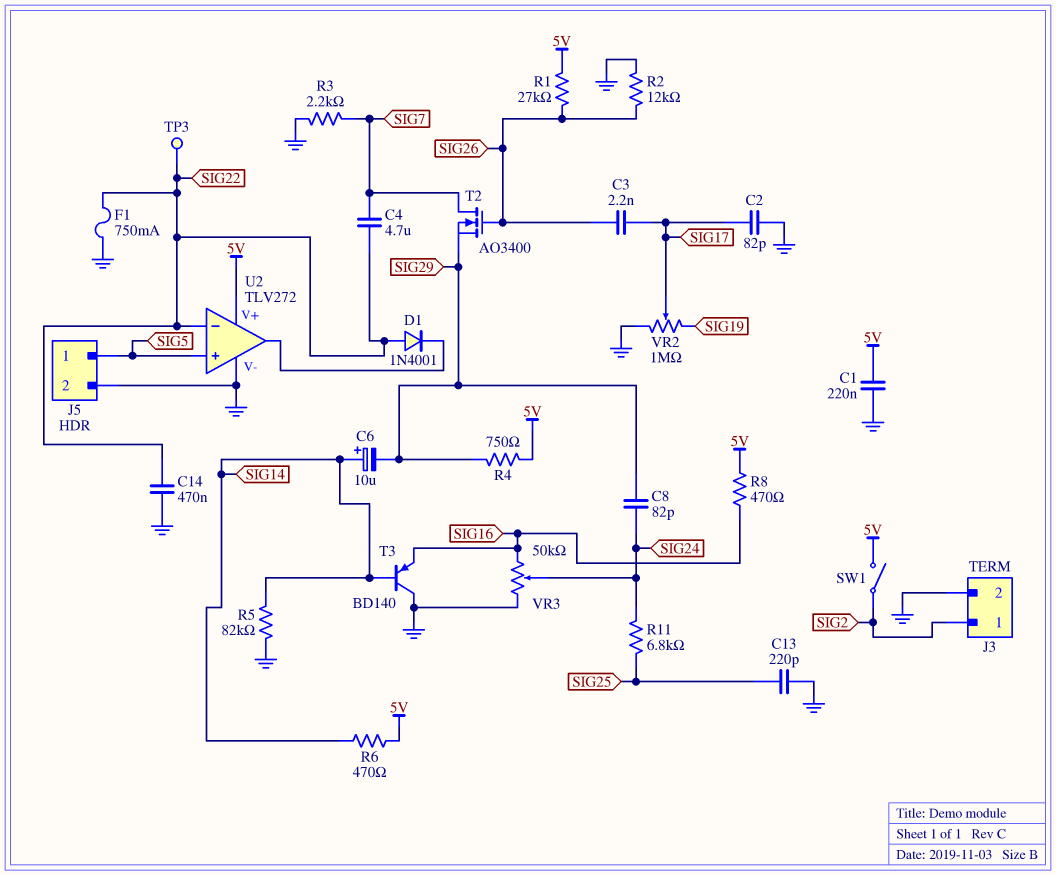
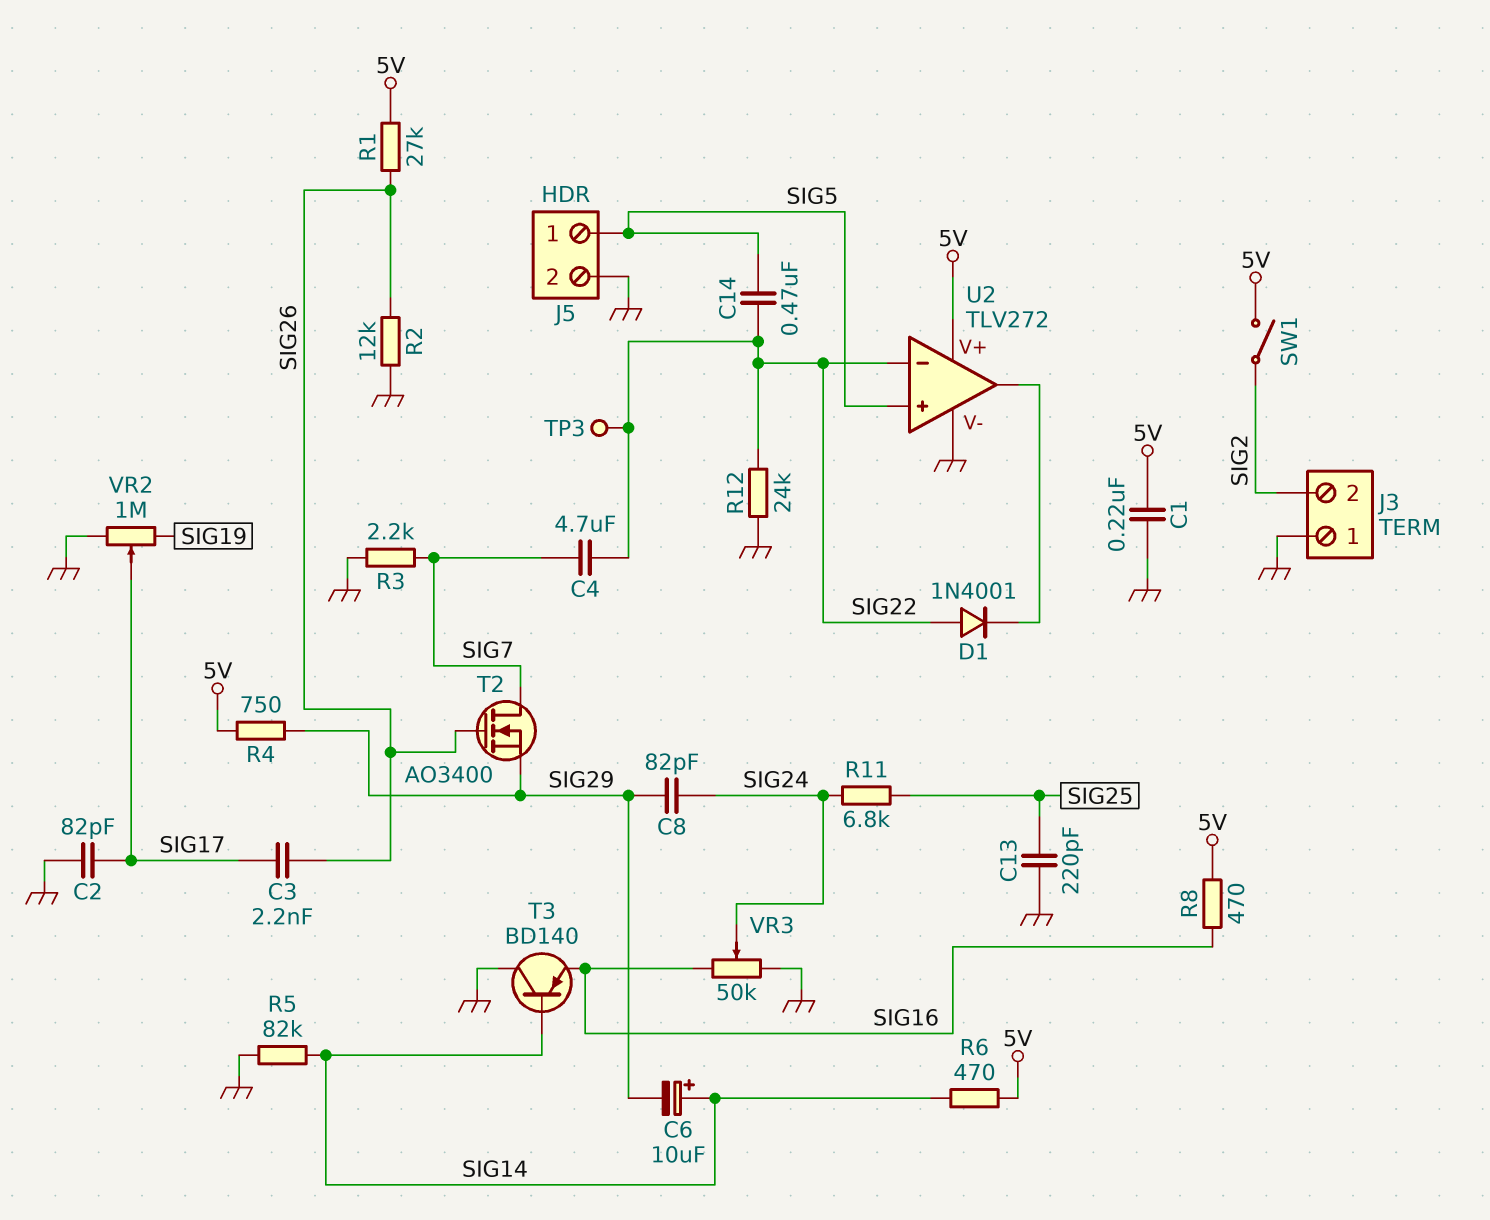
C14: 470nF (GND, SIG22) -> 470nF (SIG5, SIG22)
F1: 750mA (GND, SIG22) -> none
J3 pin 1: SIG2 -> GND
J3 pin 2: GND -> SIG2
R12: none -> 24k (GND, SIG22)

